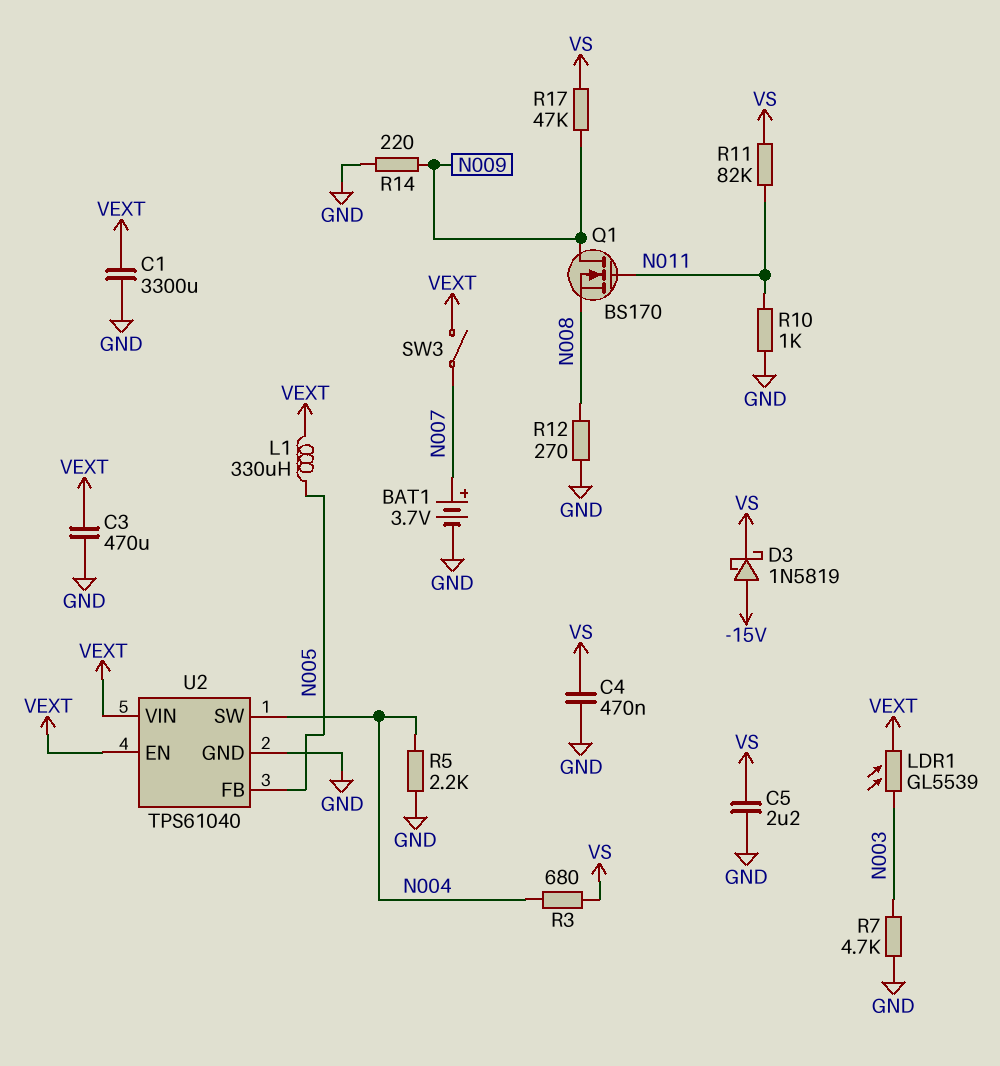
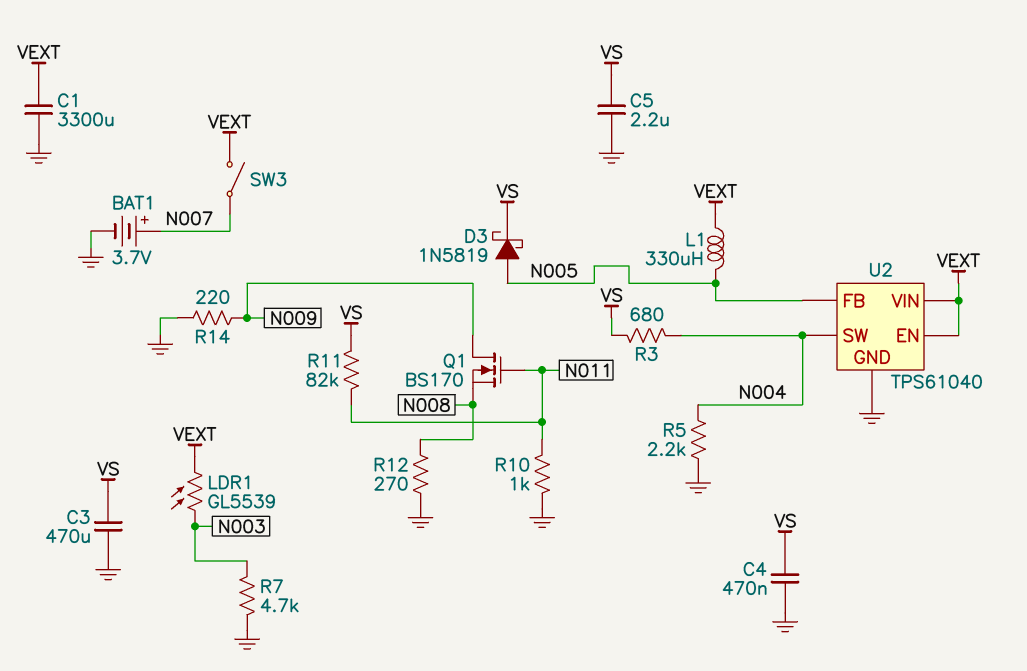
C3: 470uF (GND, VEXT) -> 470uF (GND, VS)
D3: schottky 1N5819 (A -15V, K VS) -> schottky 1N5819 (A N005, K VS)
R17: 47k (N009, VS) -> none

